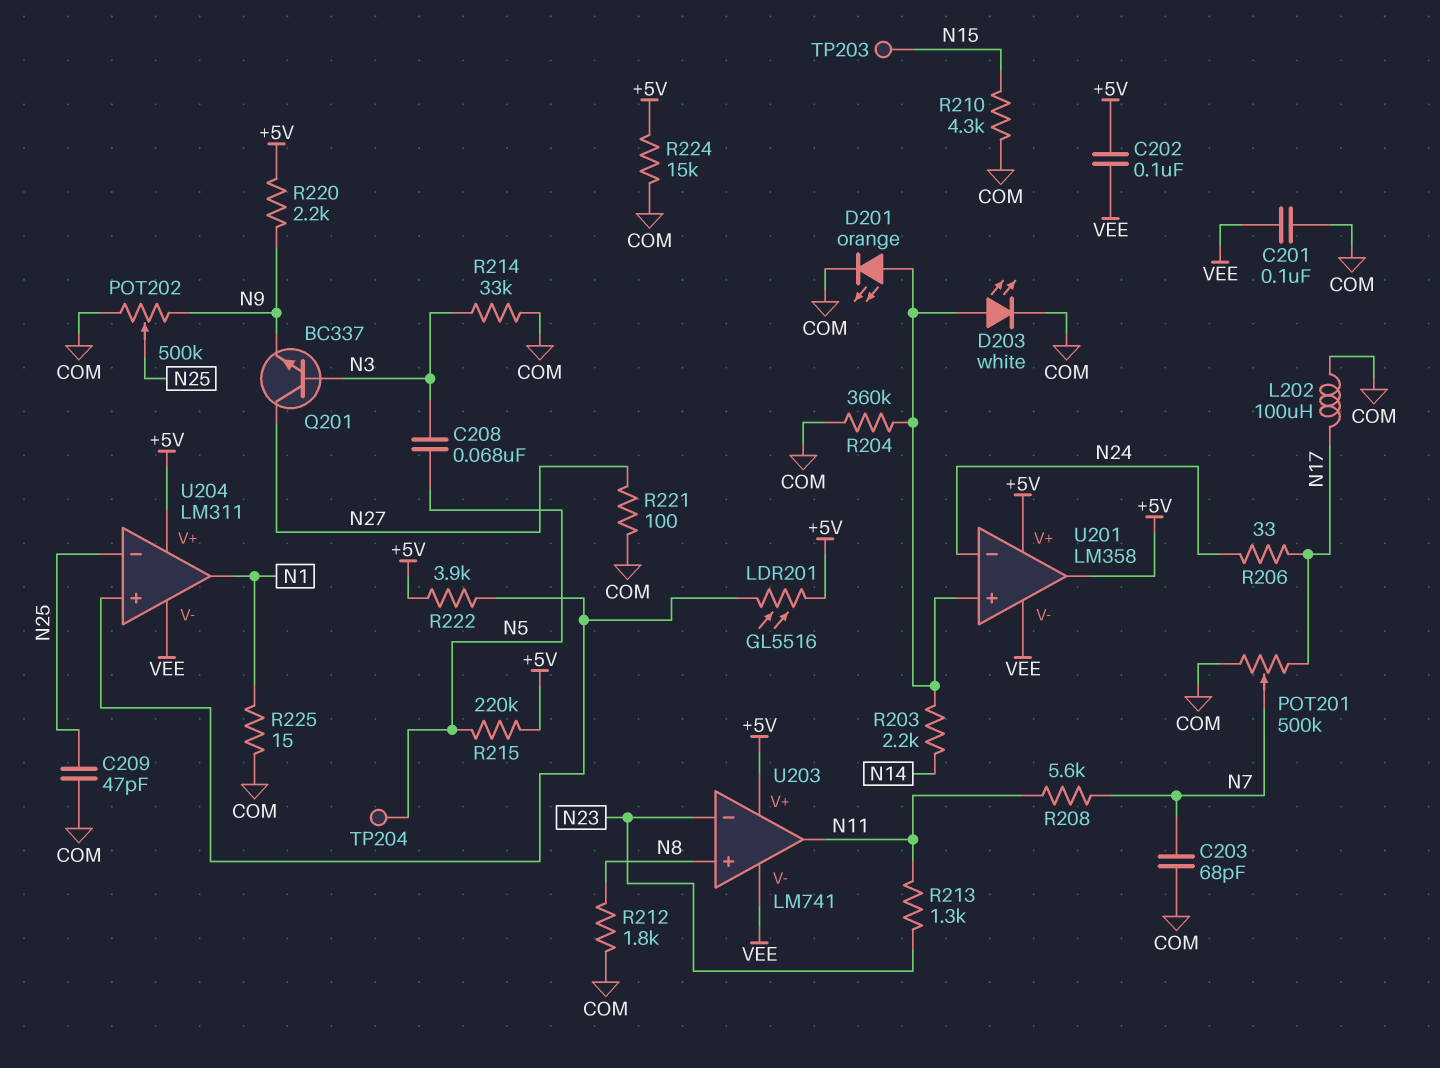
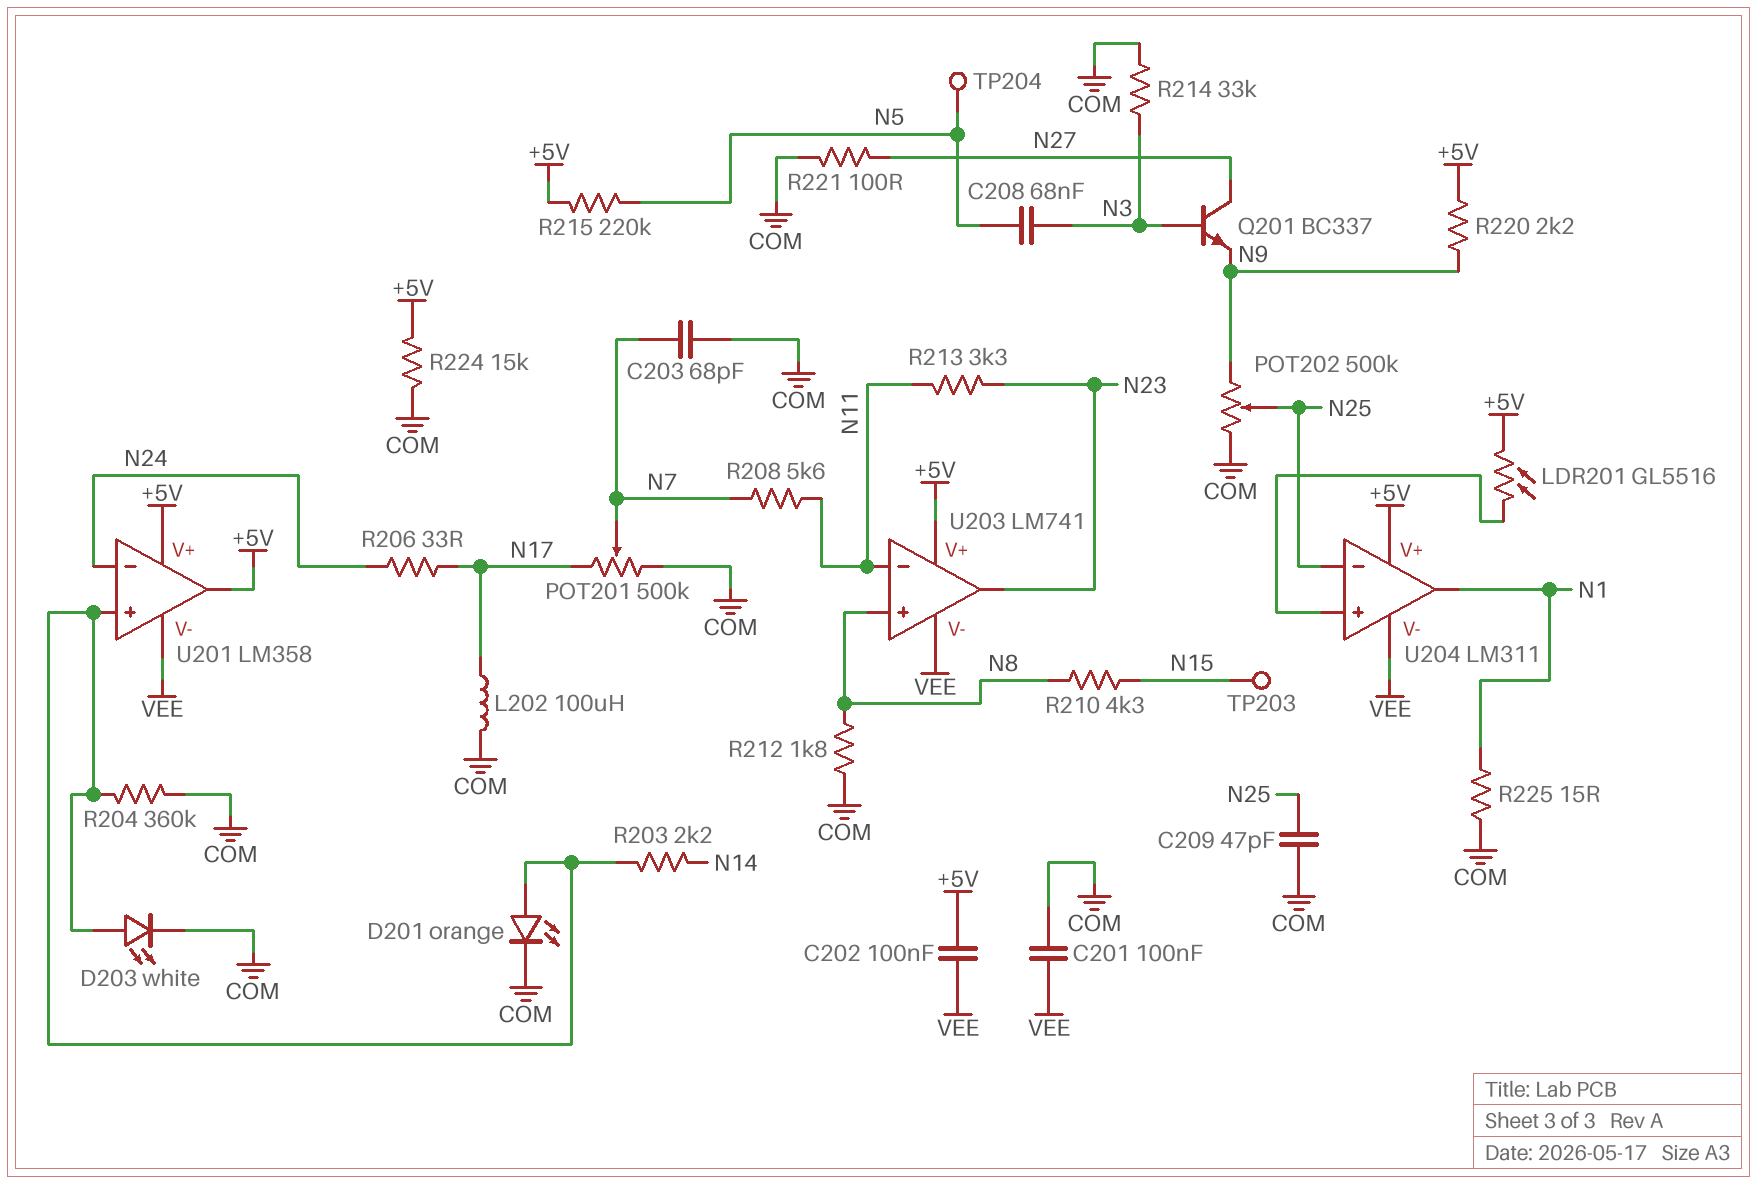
R210: 4.3k (COM, N15) -> 4.3k (N8, N15)
R213: 1.3k (N11, N23) -> 3.3k (N11, N23)
R222: 3.9k (+5V, U204/in+) -> none
U203 pin in-: N23 -> N11
U203 pin out: N11 -> N23

